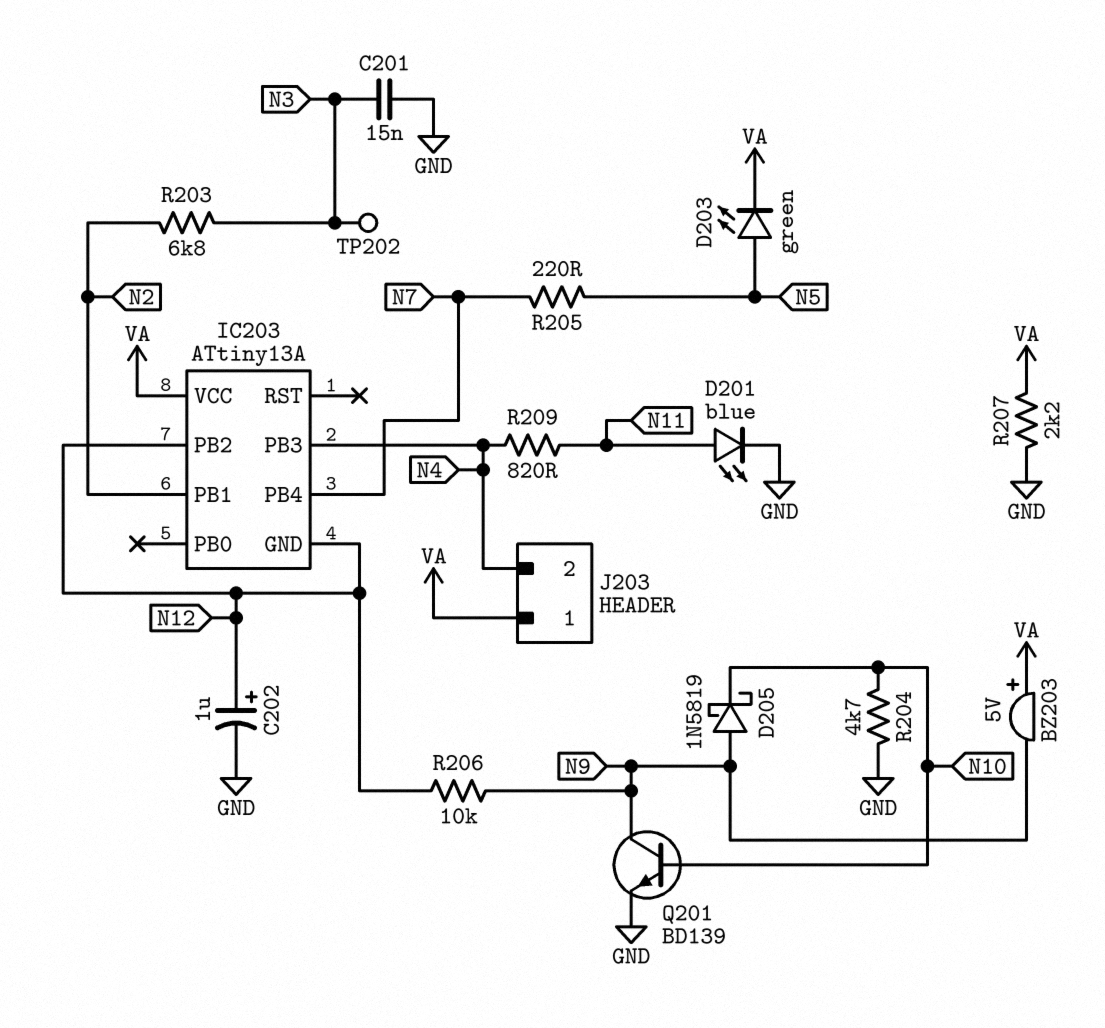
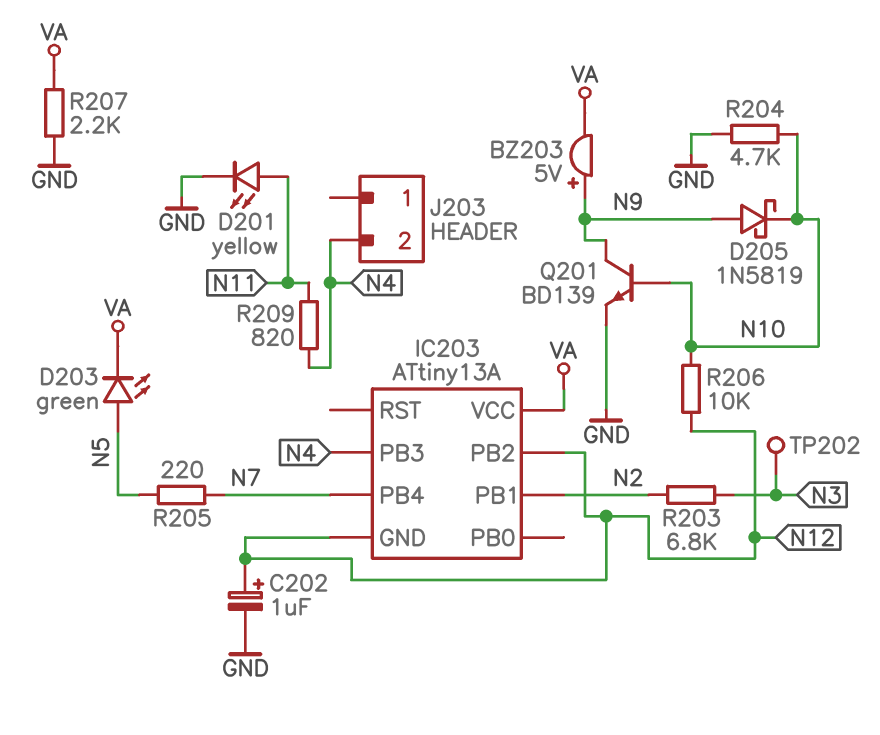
BZ203: buzzer 5V (plus VA, minus N9) -> buzzer 5V (plus N9, minus VA)
C201: 15nF (GND, N3) -> none
D201: LED blue (A N11, K GND) -> LED yellow (A N11, K GND)
J203 pin 1: VA -> none
R206: 10k (N9, N12) -> 10k (N10, N12)

